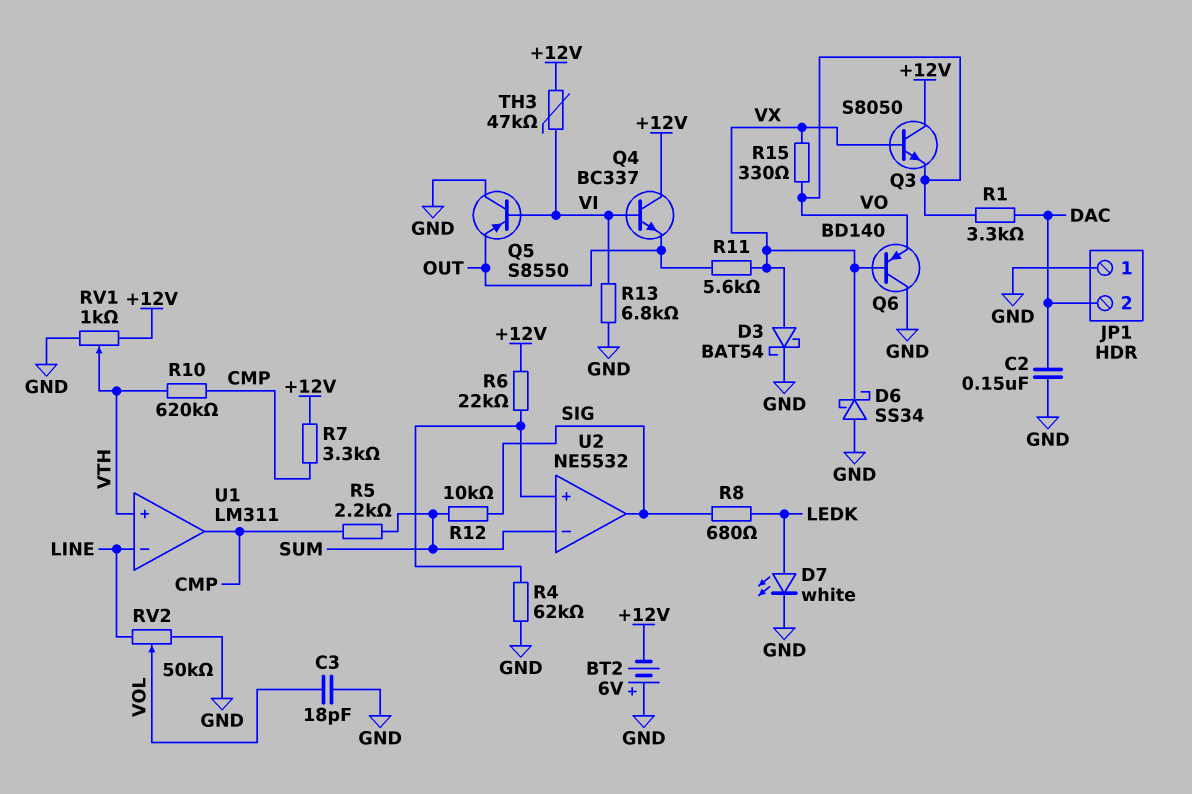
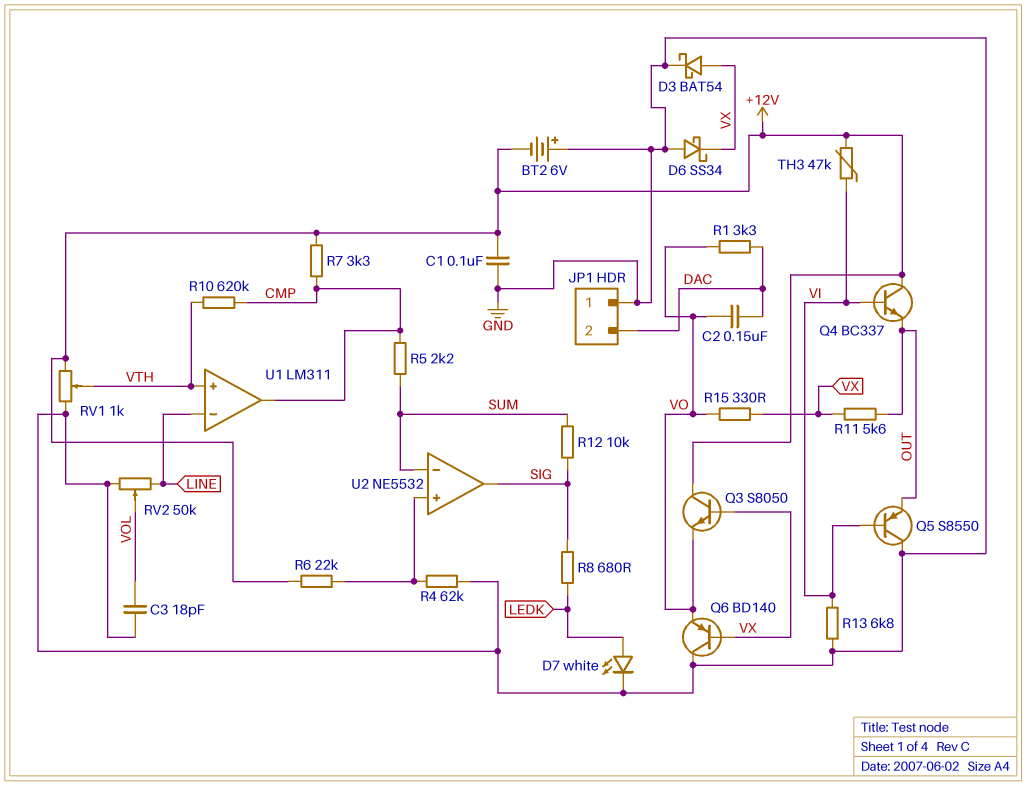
C1: none -> 100nF (+12V, GND)
C2: 150nF (DAC, GND) -> 150nF (DAC, VO)

